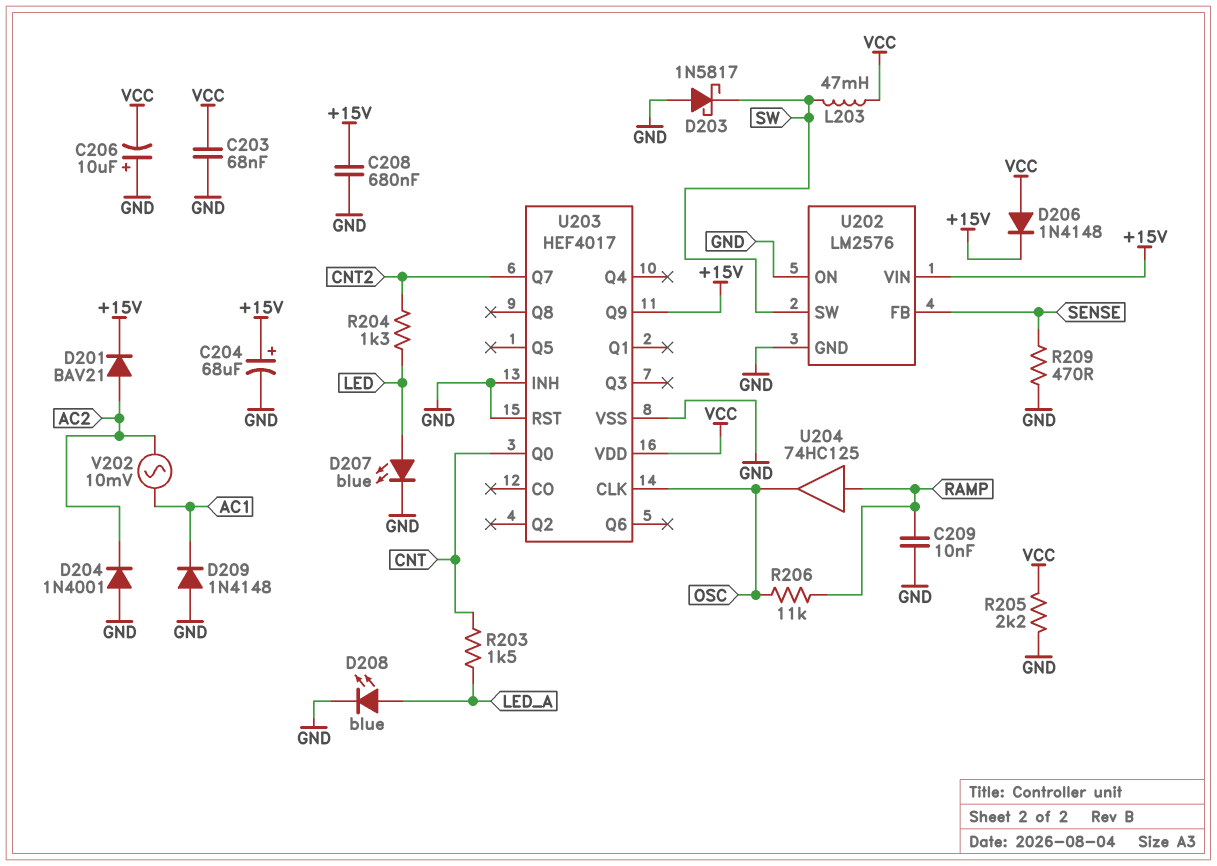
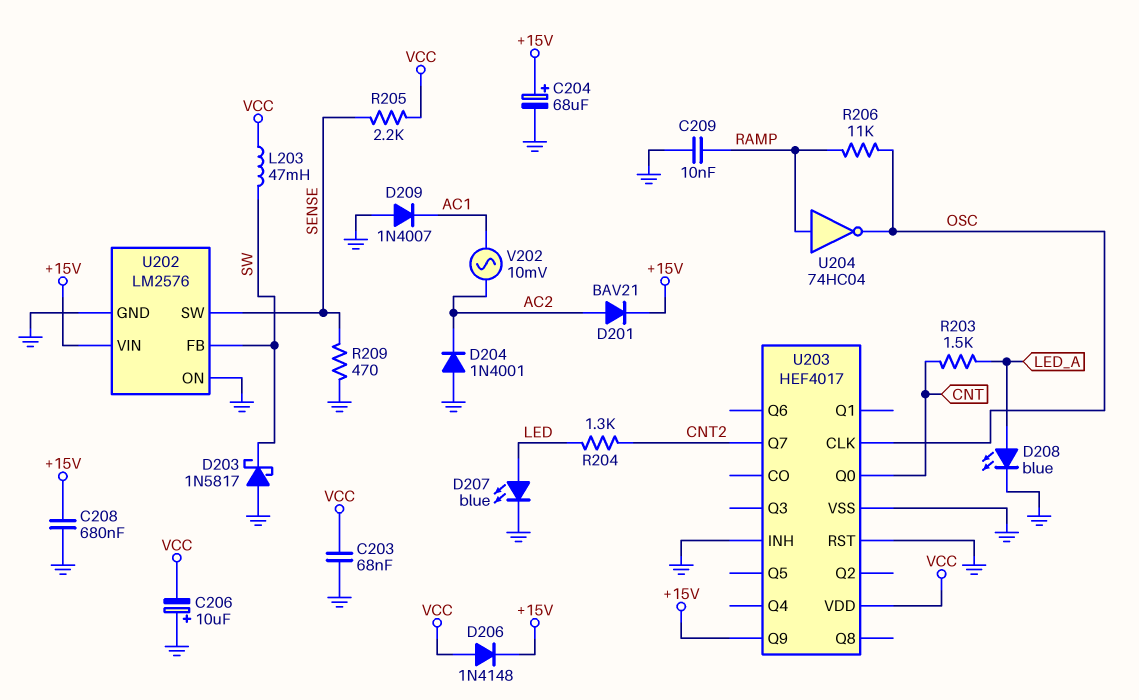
D209: diode 1N4148 (A GND, K AC1) -> diode 1N4007 (A GND, K AC1)
R205: 2.2k (GND, VCC) -> 2.2k (SENSE, VCC)
U202 pin FB: SENSE -> SW
U202 pin SW: SW -> SENSE
U204: buffer 74HC125 (in RAMP, out OSC) -> NOT 74HC04 (in RAMP, out OSC)

